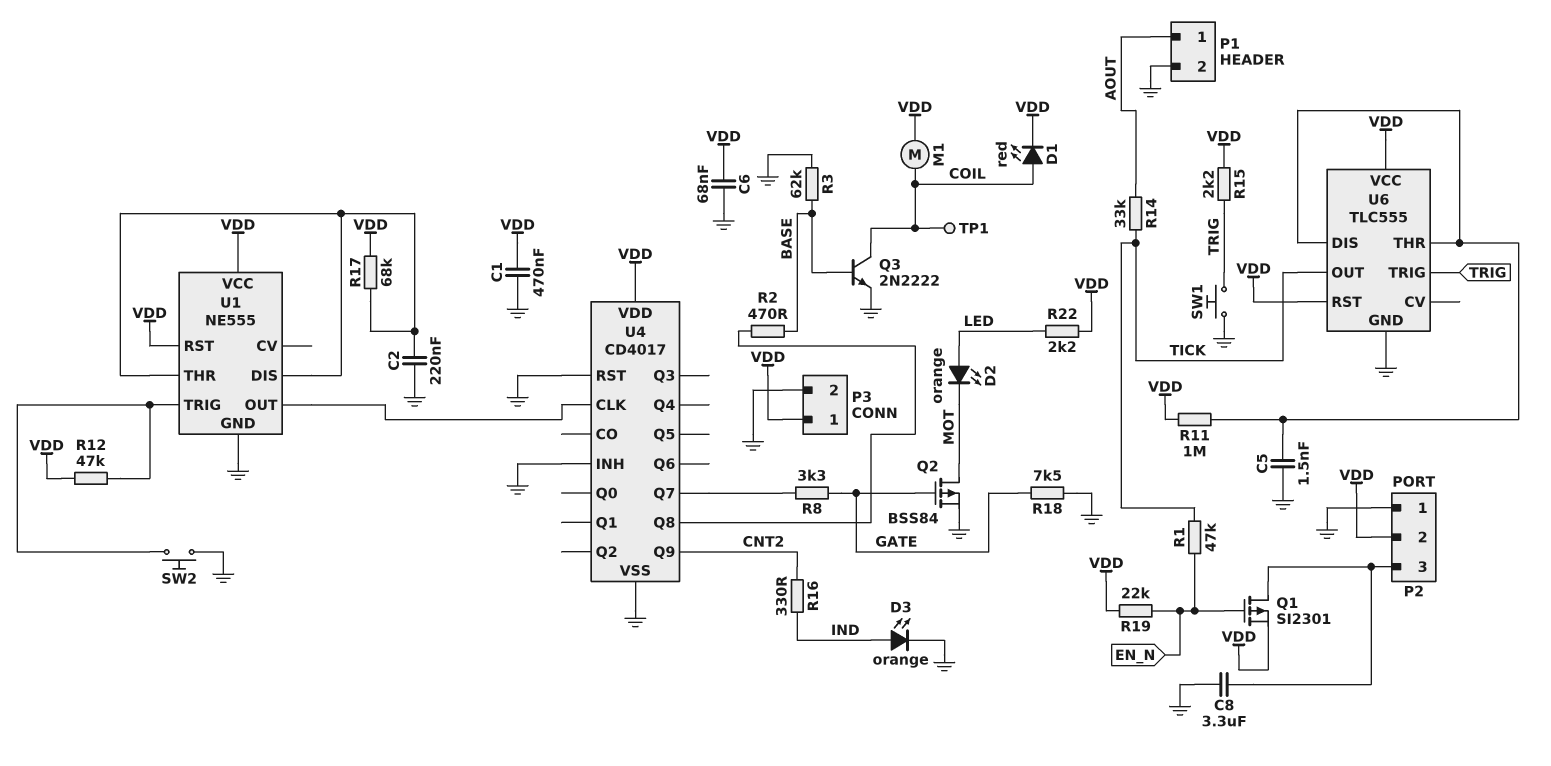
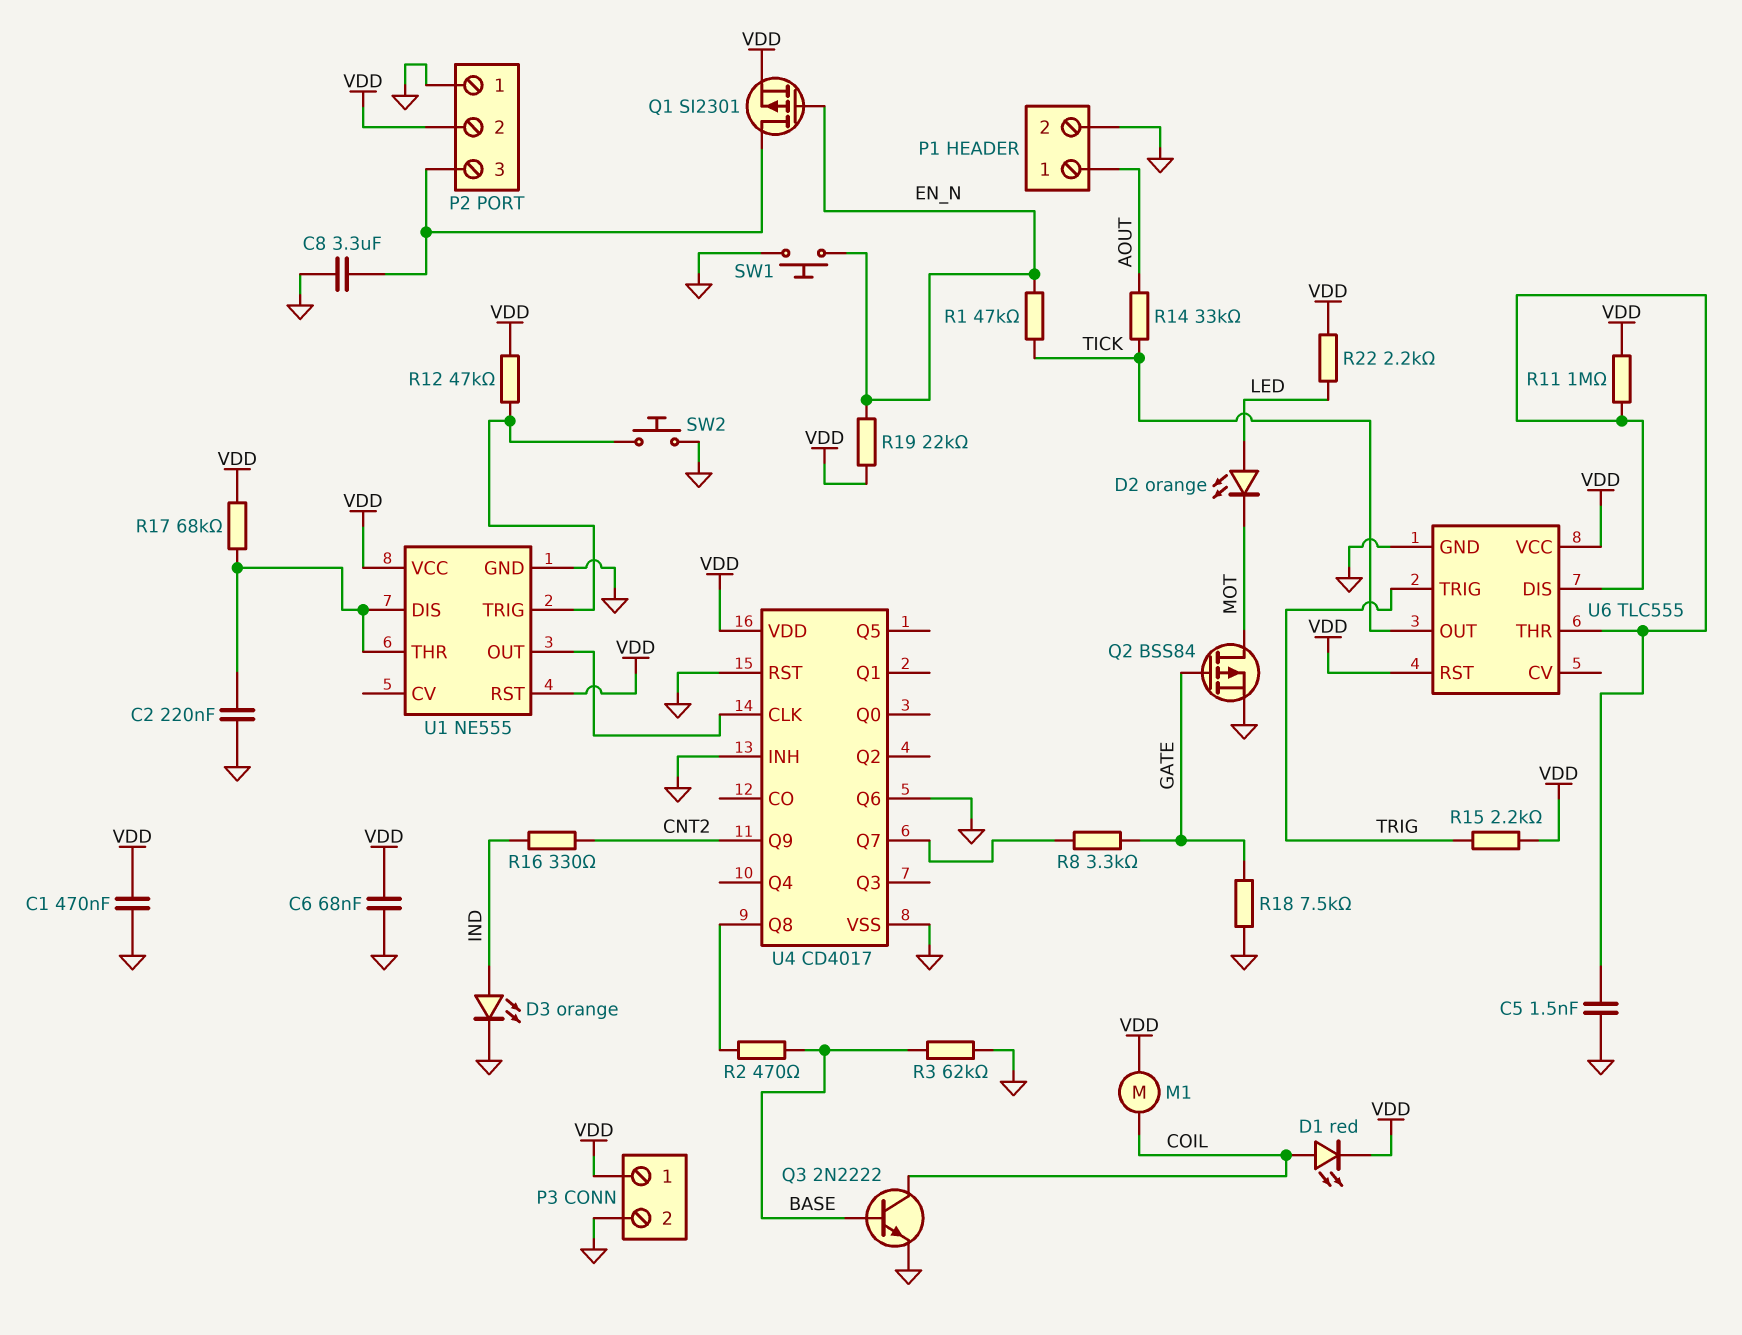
SW1: button (GND, TRIG) -> button (EN_N, GND)
TP1: test point (COIL) -> none
U4 pin Q6: none -> GND

